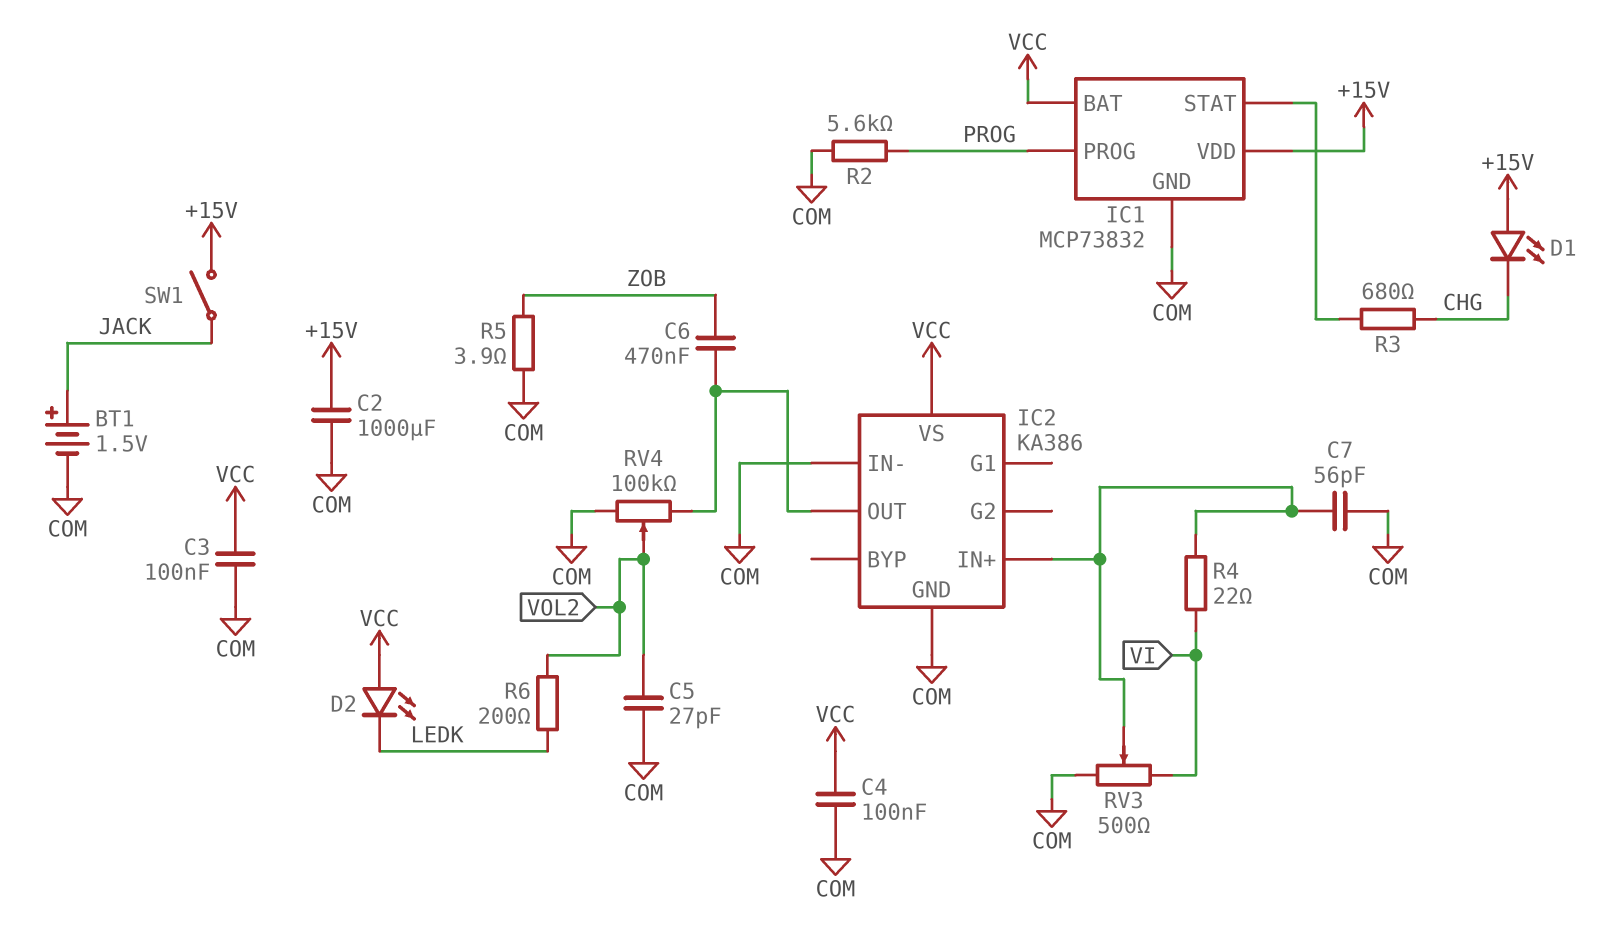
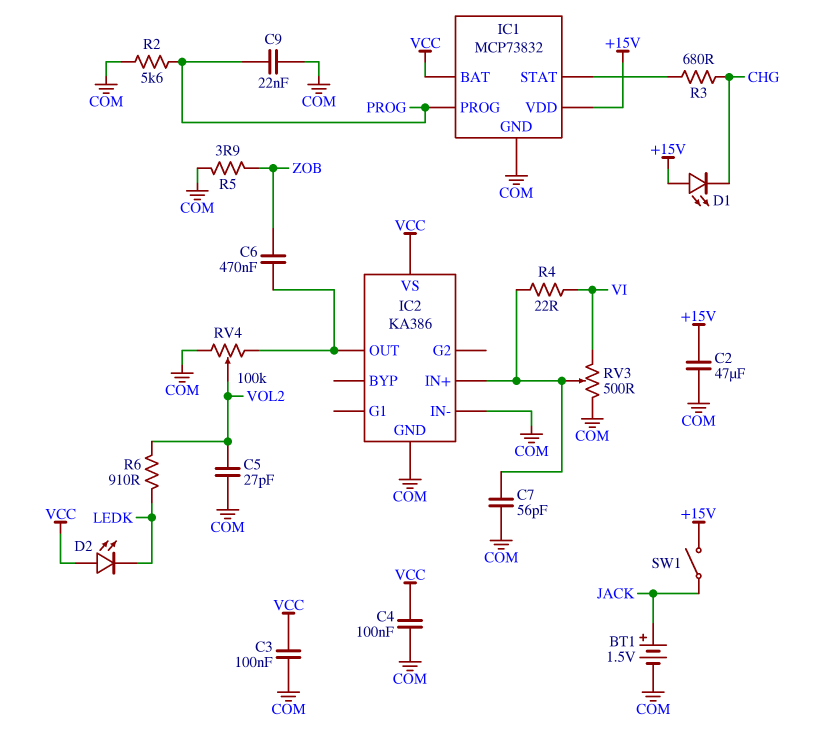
C2: 1000uF (+15V, COM) -> 47uF (+15V, COM)
C9: none -> 22nF (COM, PROG)
R6: 200 (LEDK, VOL2) -> 910 (LEDK, VOL2)

